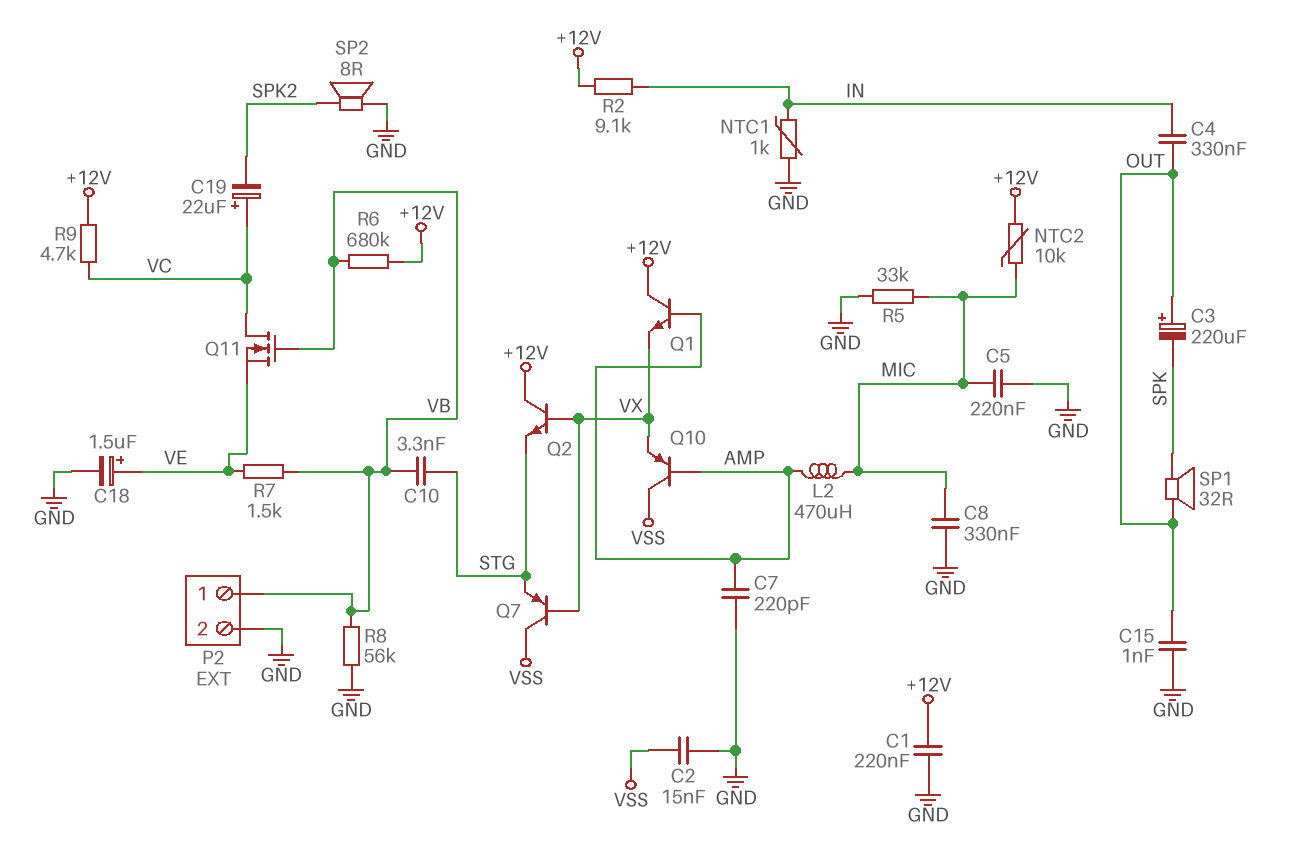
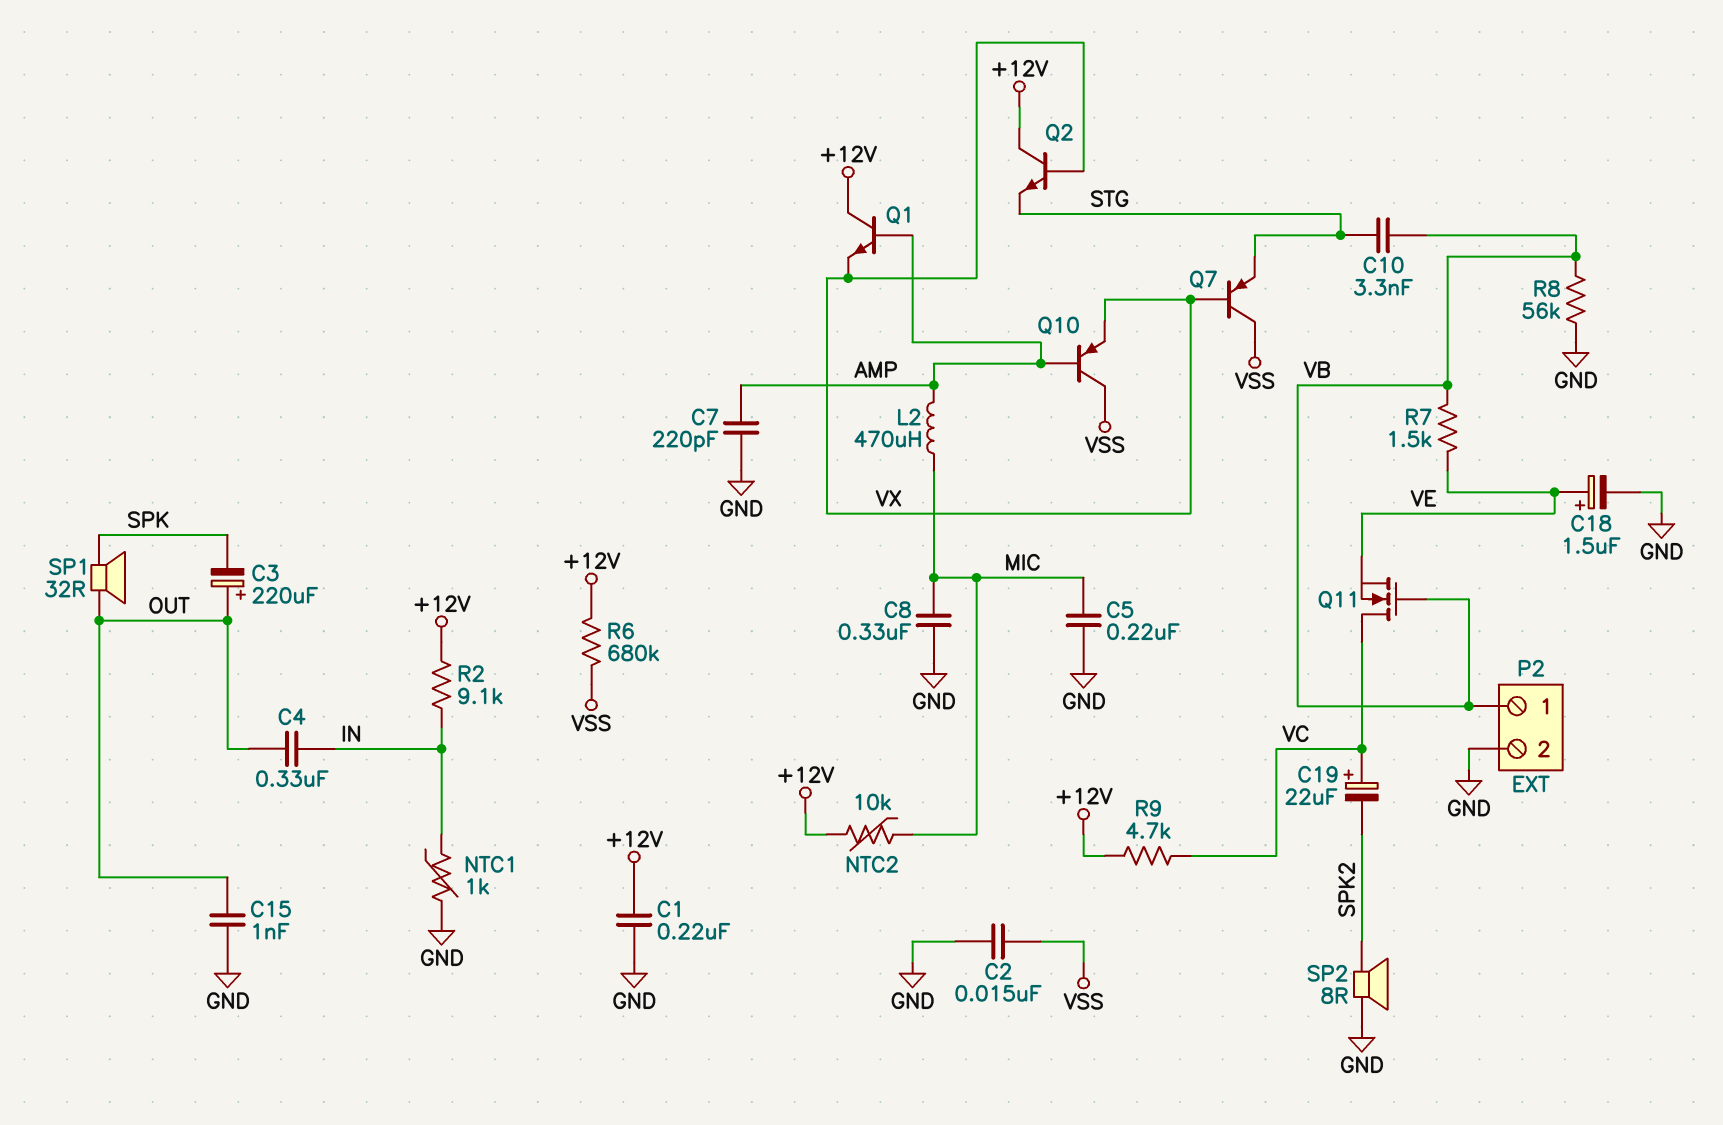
R5: 33k (GND, MIC) -> none
R6: 680k (+12V, VB) -> 680k (+12V, VSS)

